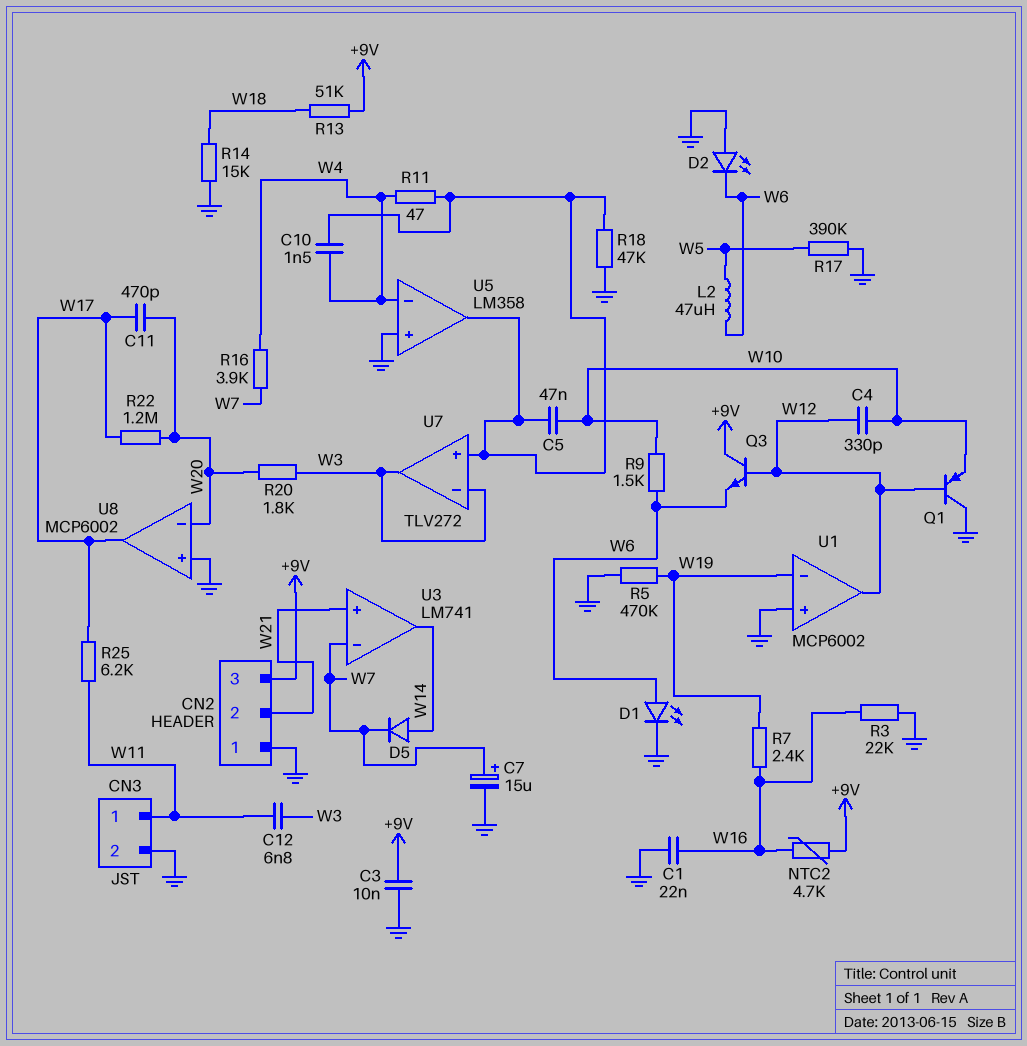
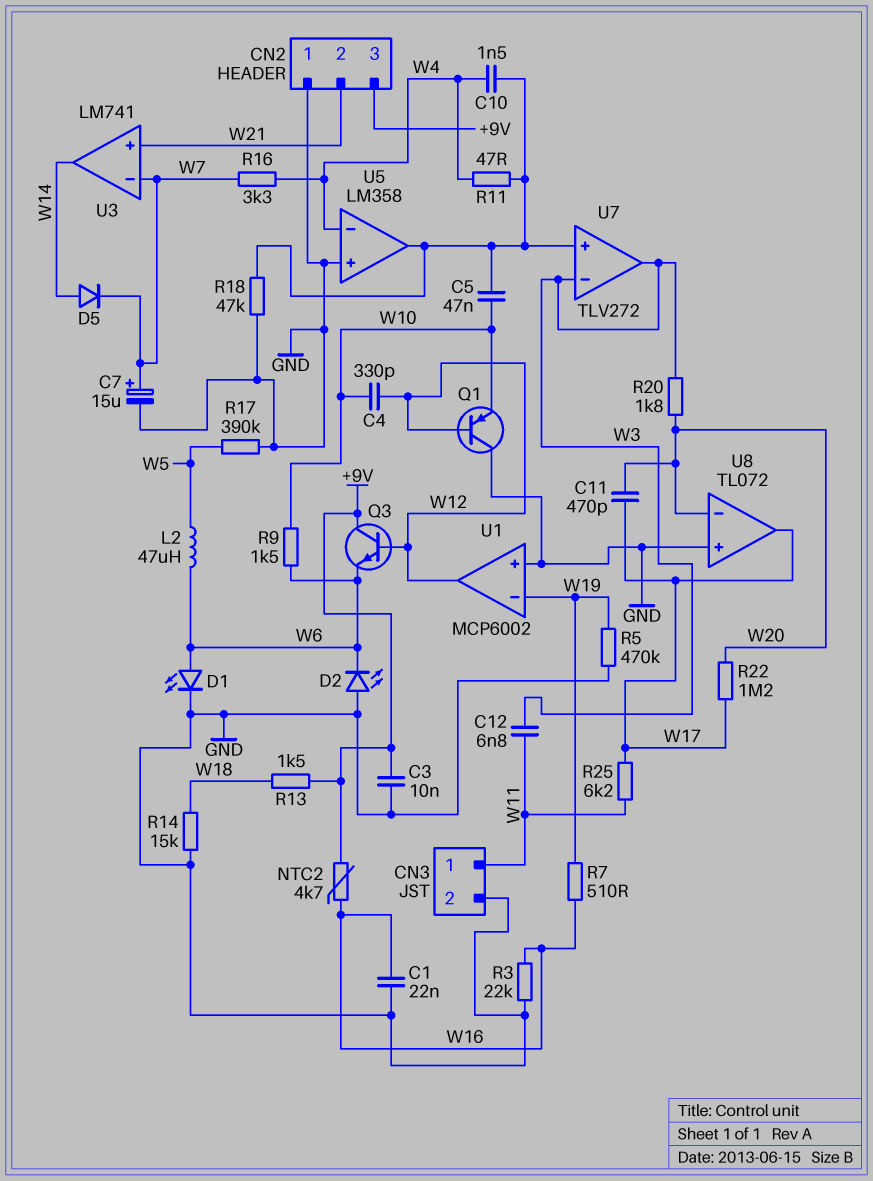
R7: 2.4k (W16, W19) -> 510 (W16, W19)
R13: 51k (+9V, W18) -> 1.5k (+9V, W18)
R16: 3.9k (W4, W7) -> 3.3k (W4, W7)
U8: MCP6002 -> TL072

